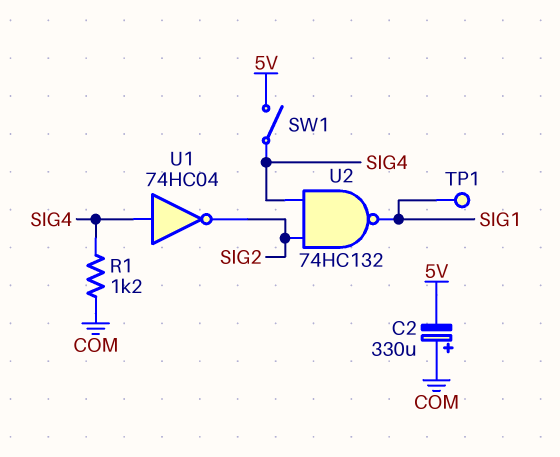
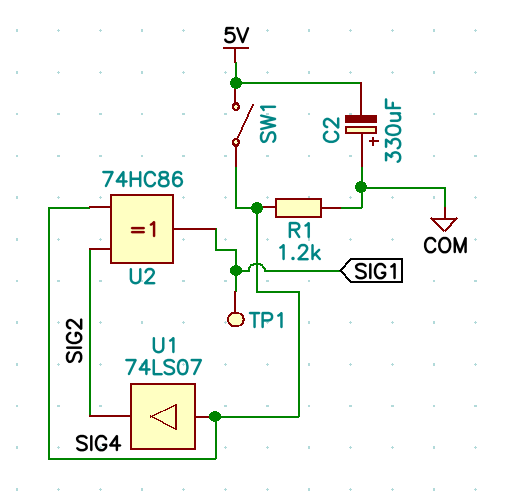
U1: NOT 74HC04 (in SIG4, out SIG2) -> buffer 74LS07 (in SIG4, out SIG2)
U2: NAND 74HC132 (in SIG2, in SIG4, out SIG1) -> XOR 74HC86 (in SIG2, in SIG4, out SIG1)

